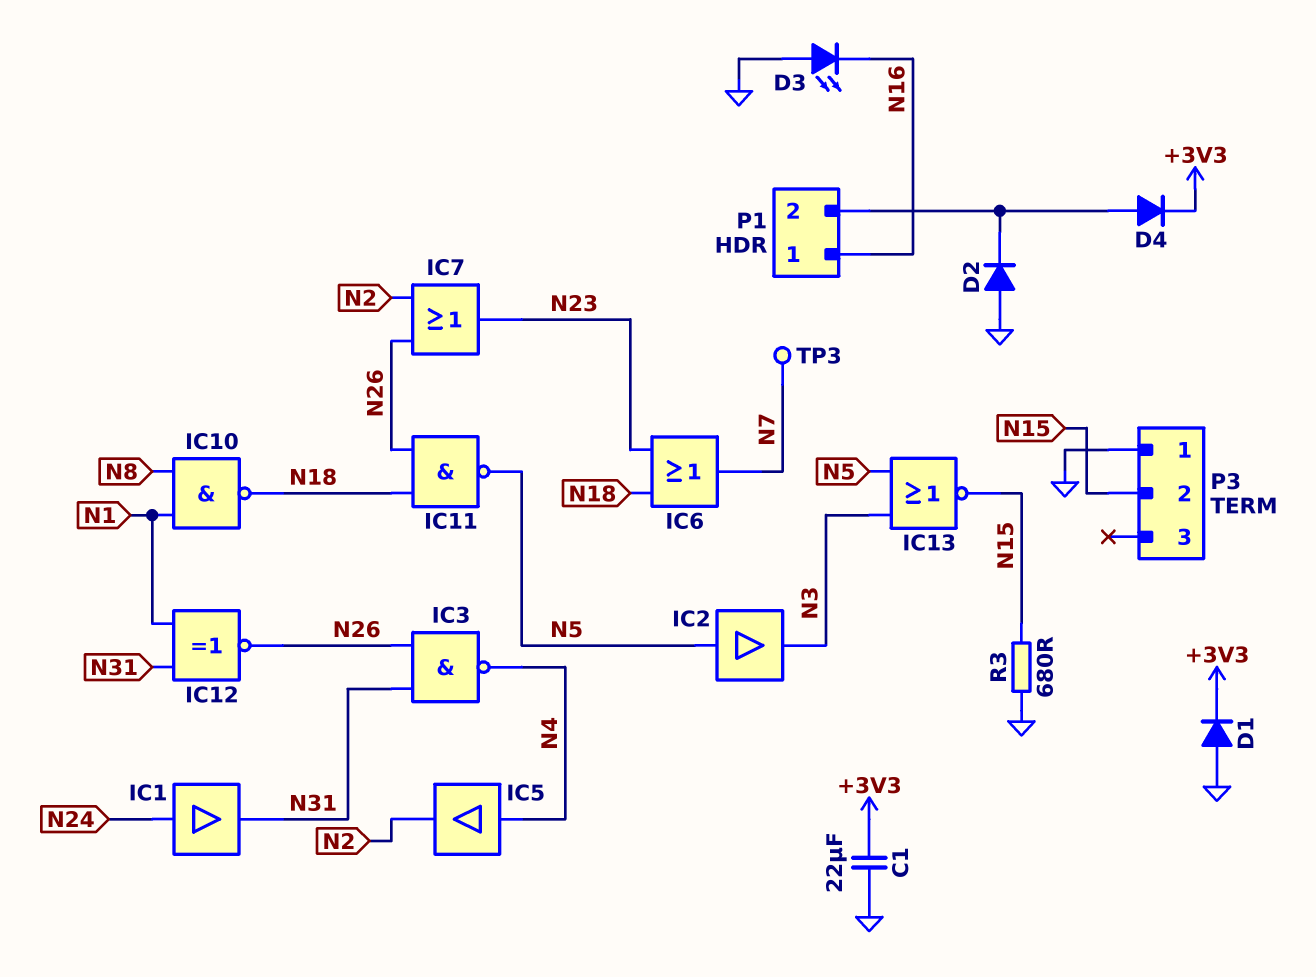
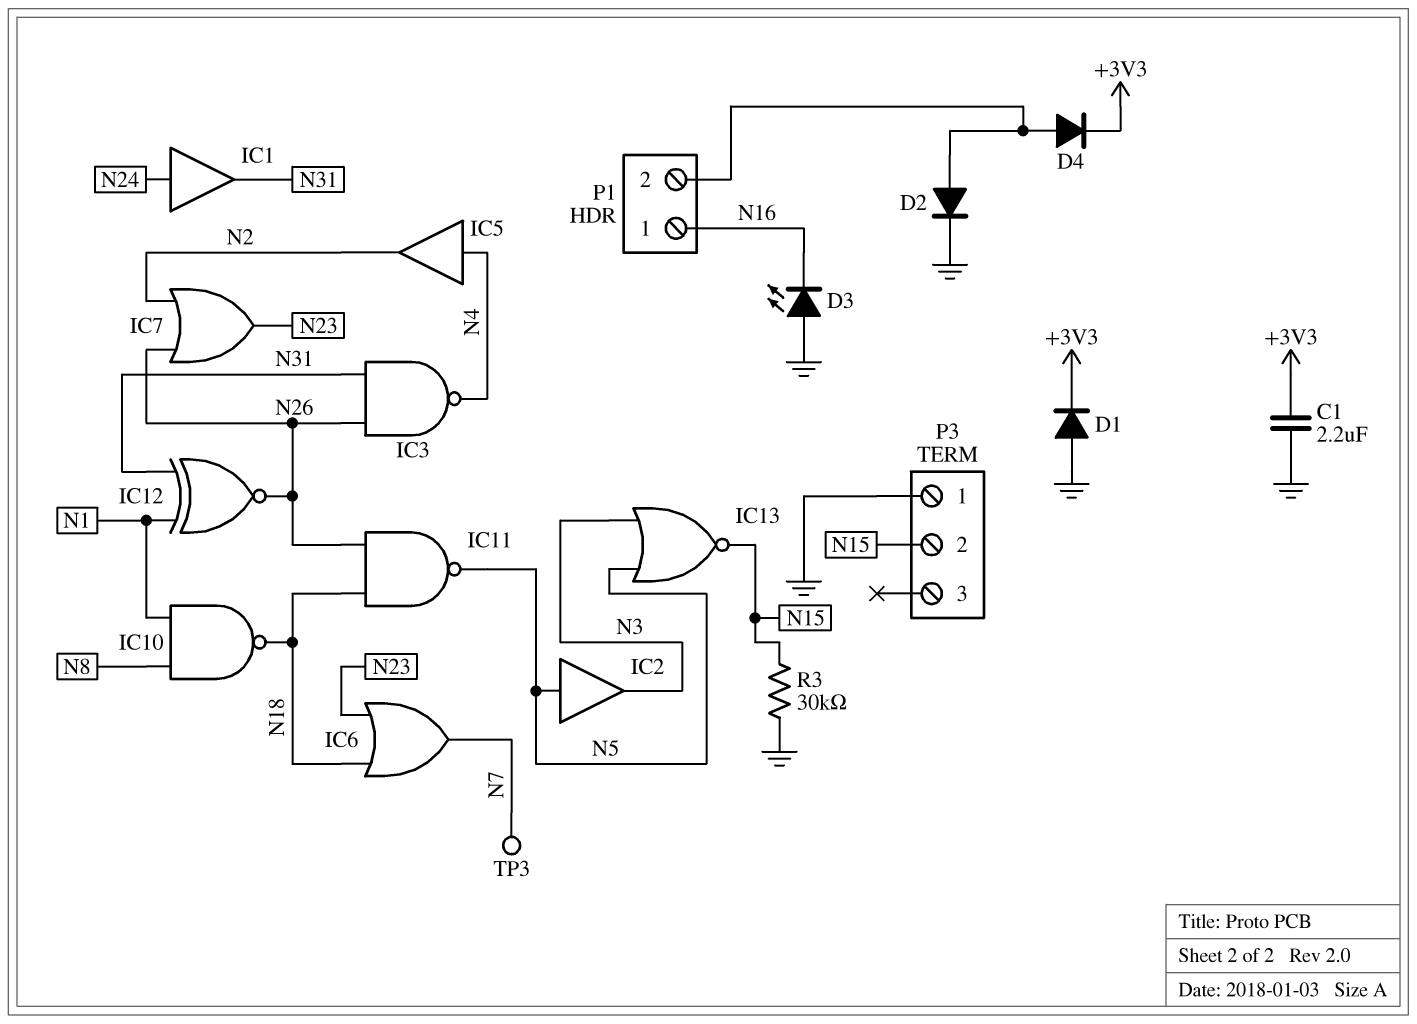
C1: 22uF (+3V3, GND) -> 2.2uF (+3V3, GND)
D2: diode (A GND, K P1/2) -> diode (A P1/2, K GND)
R3: 680 (GND, N15) -> 30k (GND, N15)

